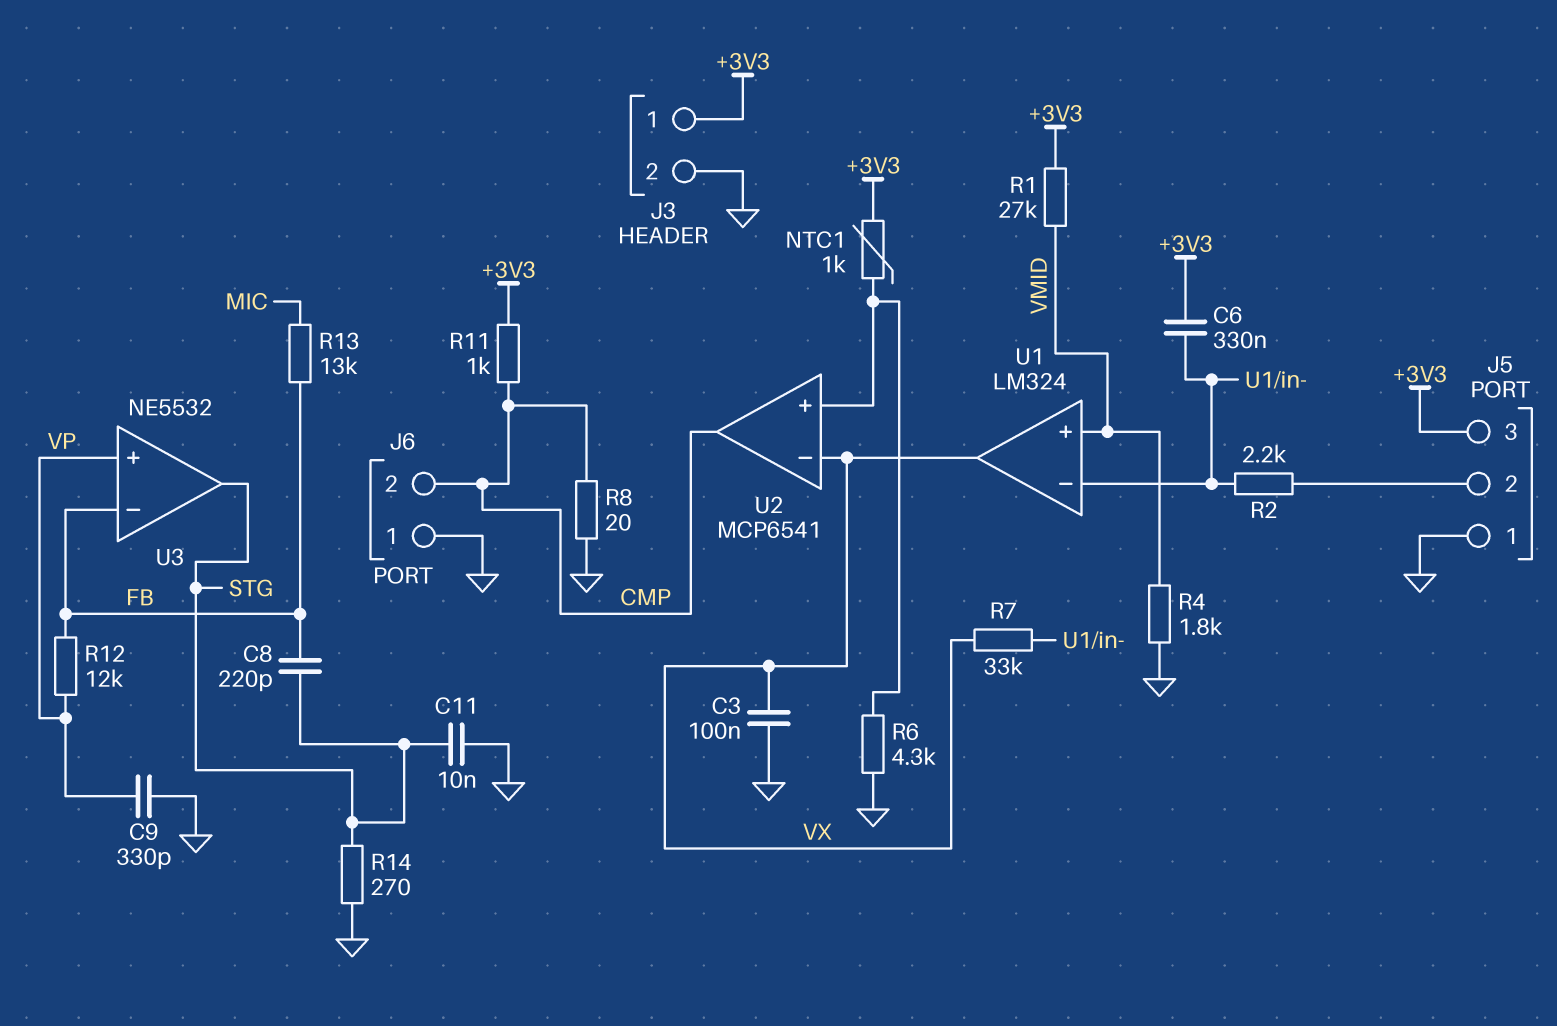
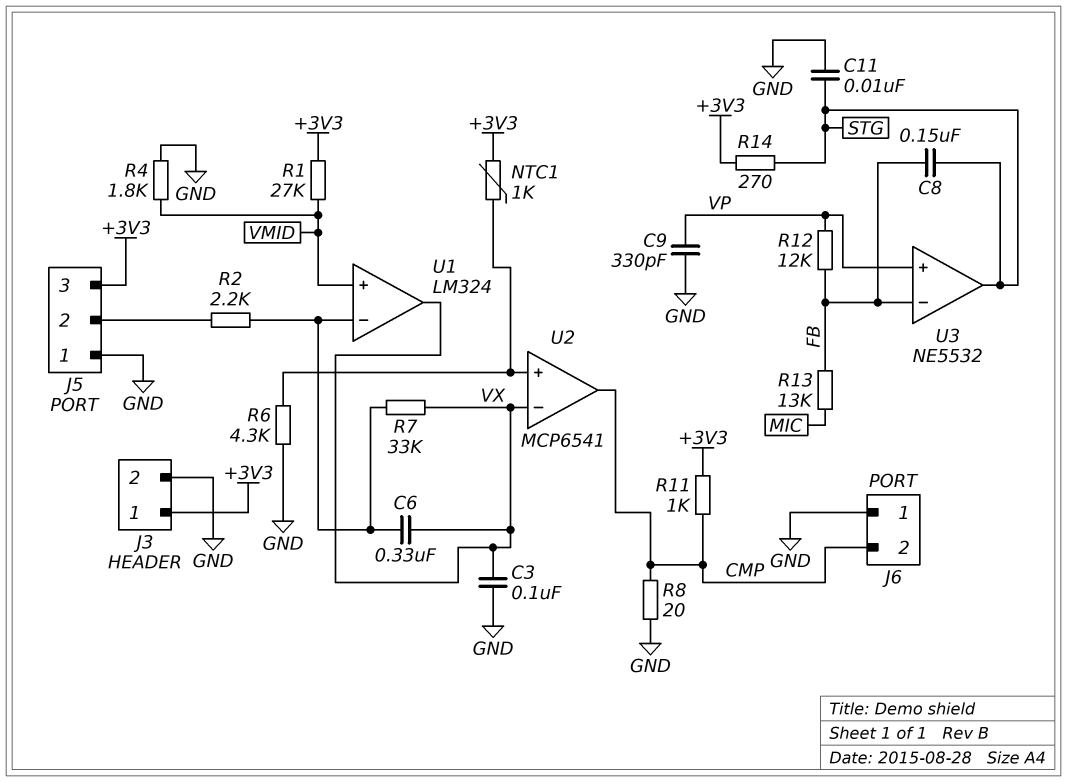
C6: 330nF (+3V3, U1/in-) -> 330nF (U1/in-, VX)
C8: 220pF (FB, STG) -> 150nF (FB, STG)
R14: 270 (GND, STG) -> 270 (+3V3, STG)

